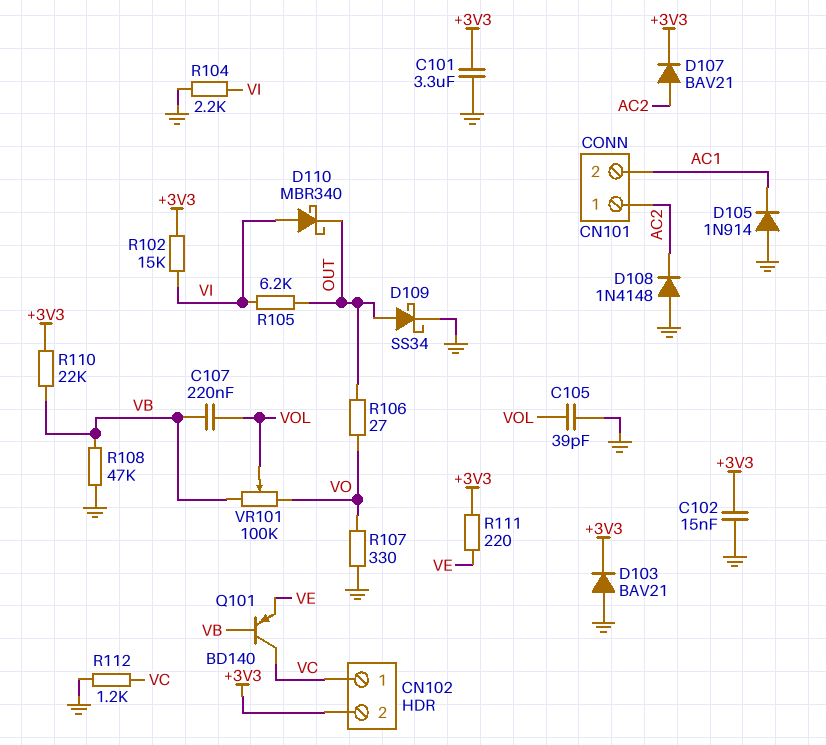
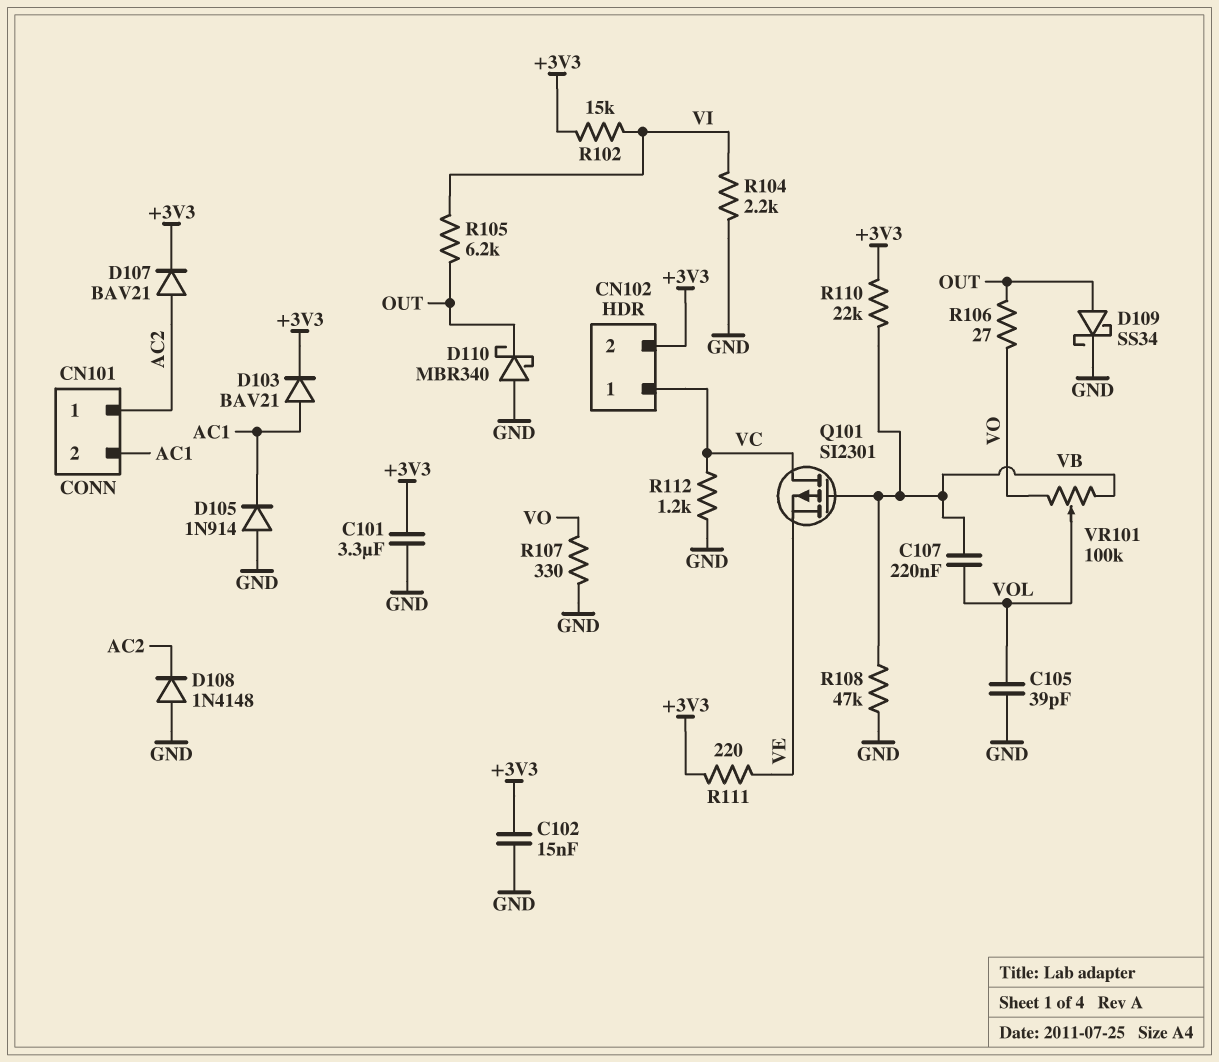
D103: diode BAV21 (A GND, K +3V3) -> diode BAV21 (A AC1, K +3V3)
D110: schottky MBR340 (A VI, K OUT) -> schottky MBR340 (A GND, K OUT)
Q101: PNP BD140 (B VB, C VC, E VE) -> PMOS SI2301 (G VB, D VC, S VE)

